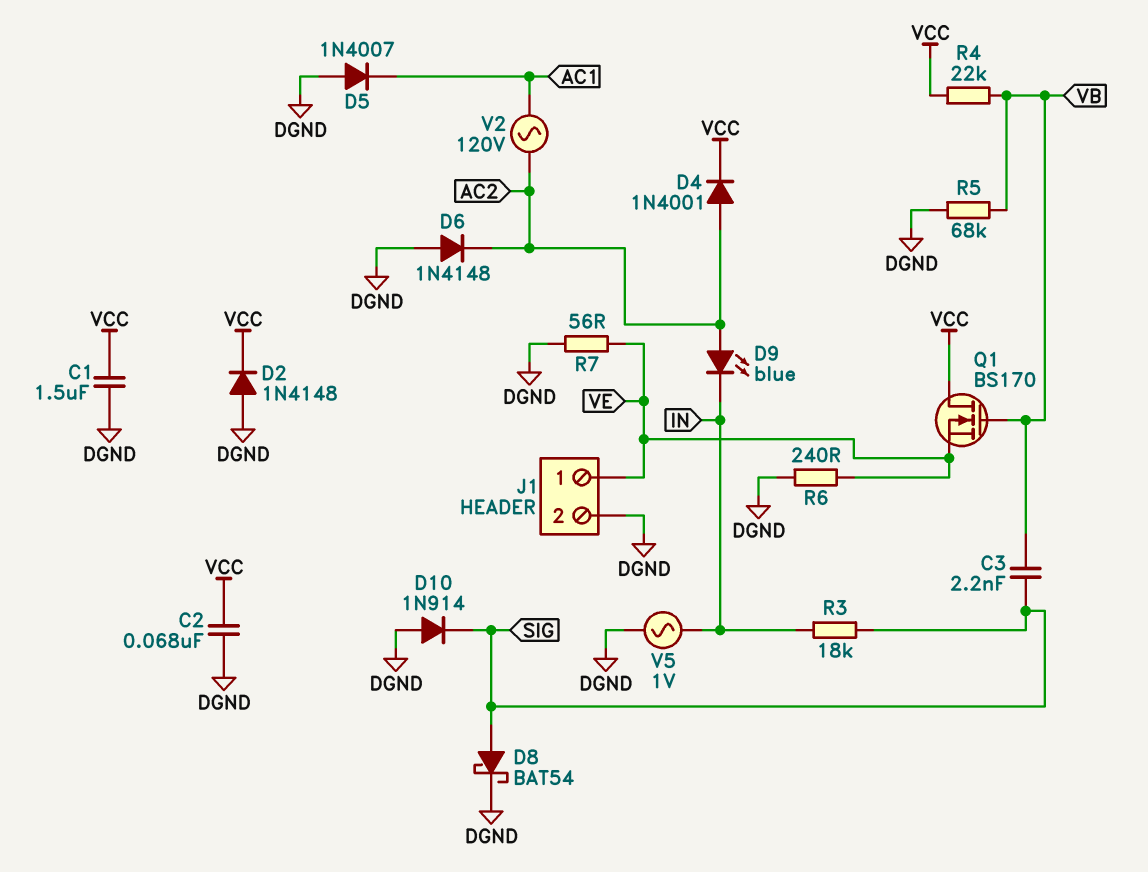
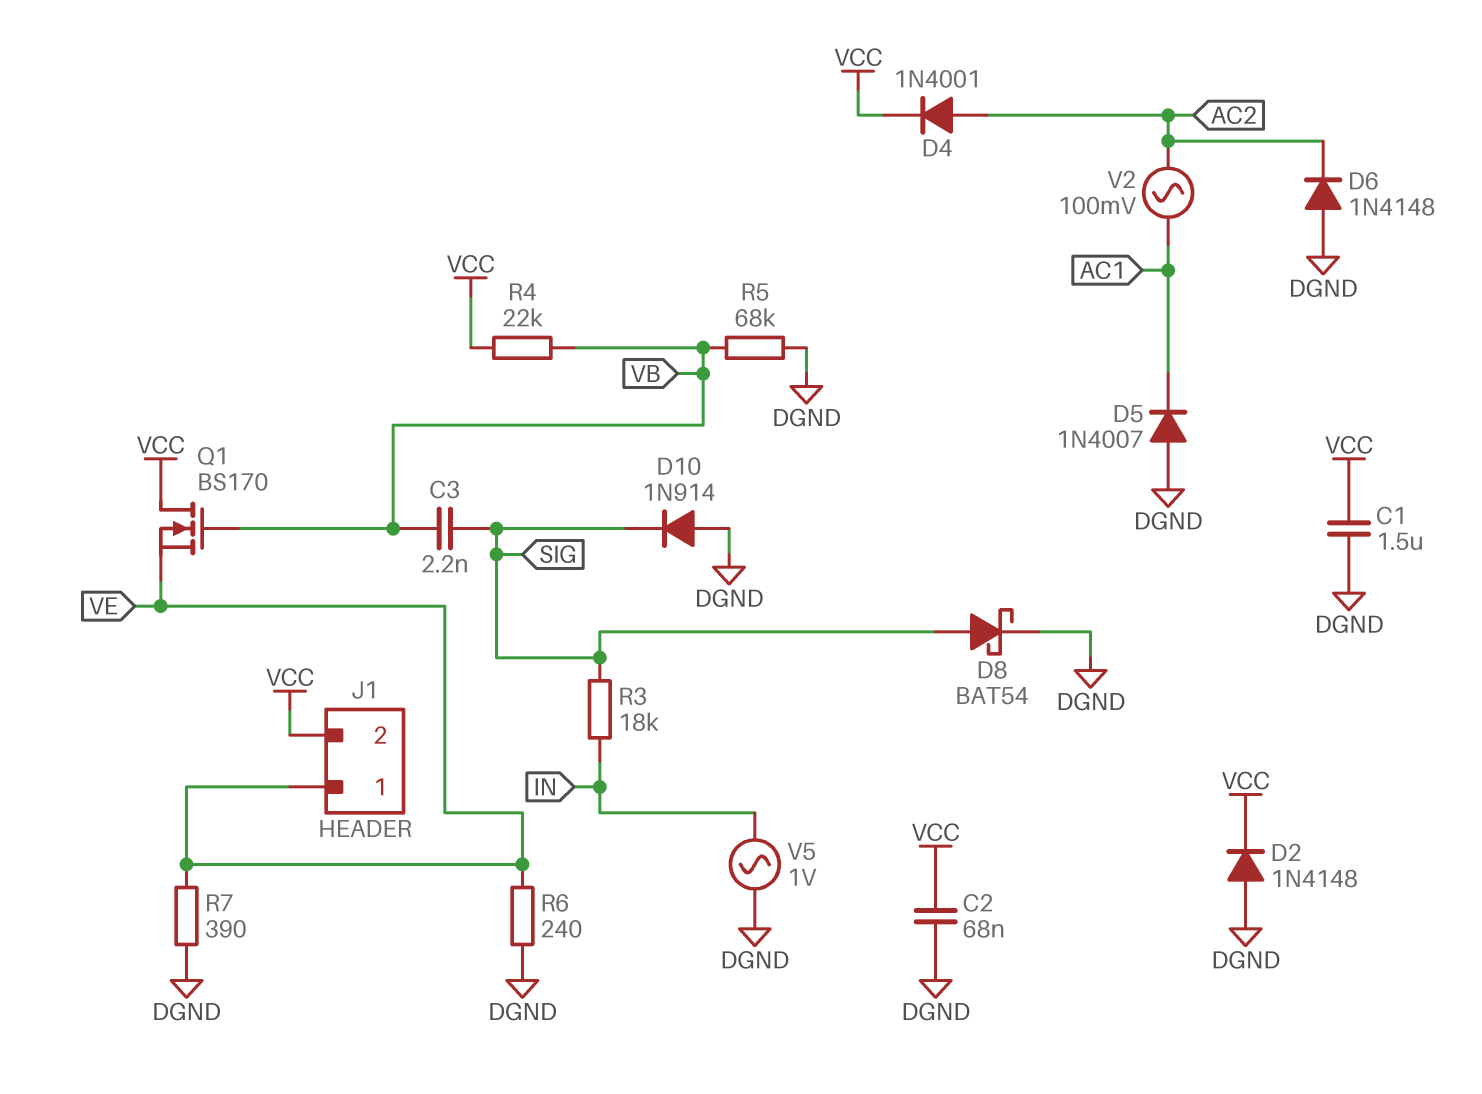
D9: LED blue (A AC2, K IN) -> none
J1 pin 2: DGND -> VCC
R7: 56 (DGND, VE) -> 390 (DGND, VE)
V2: AC 120V (AC1, AC2) -> AC 100mV (AC1, AC2)

